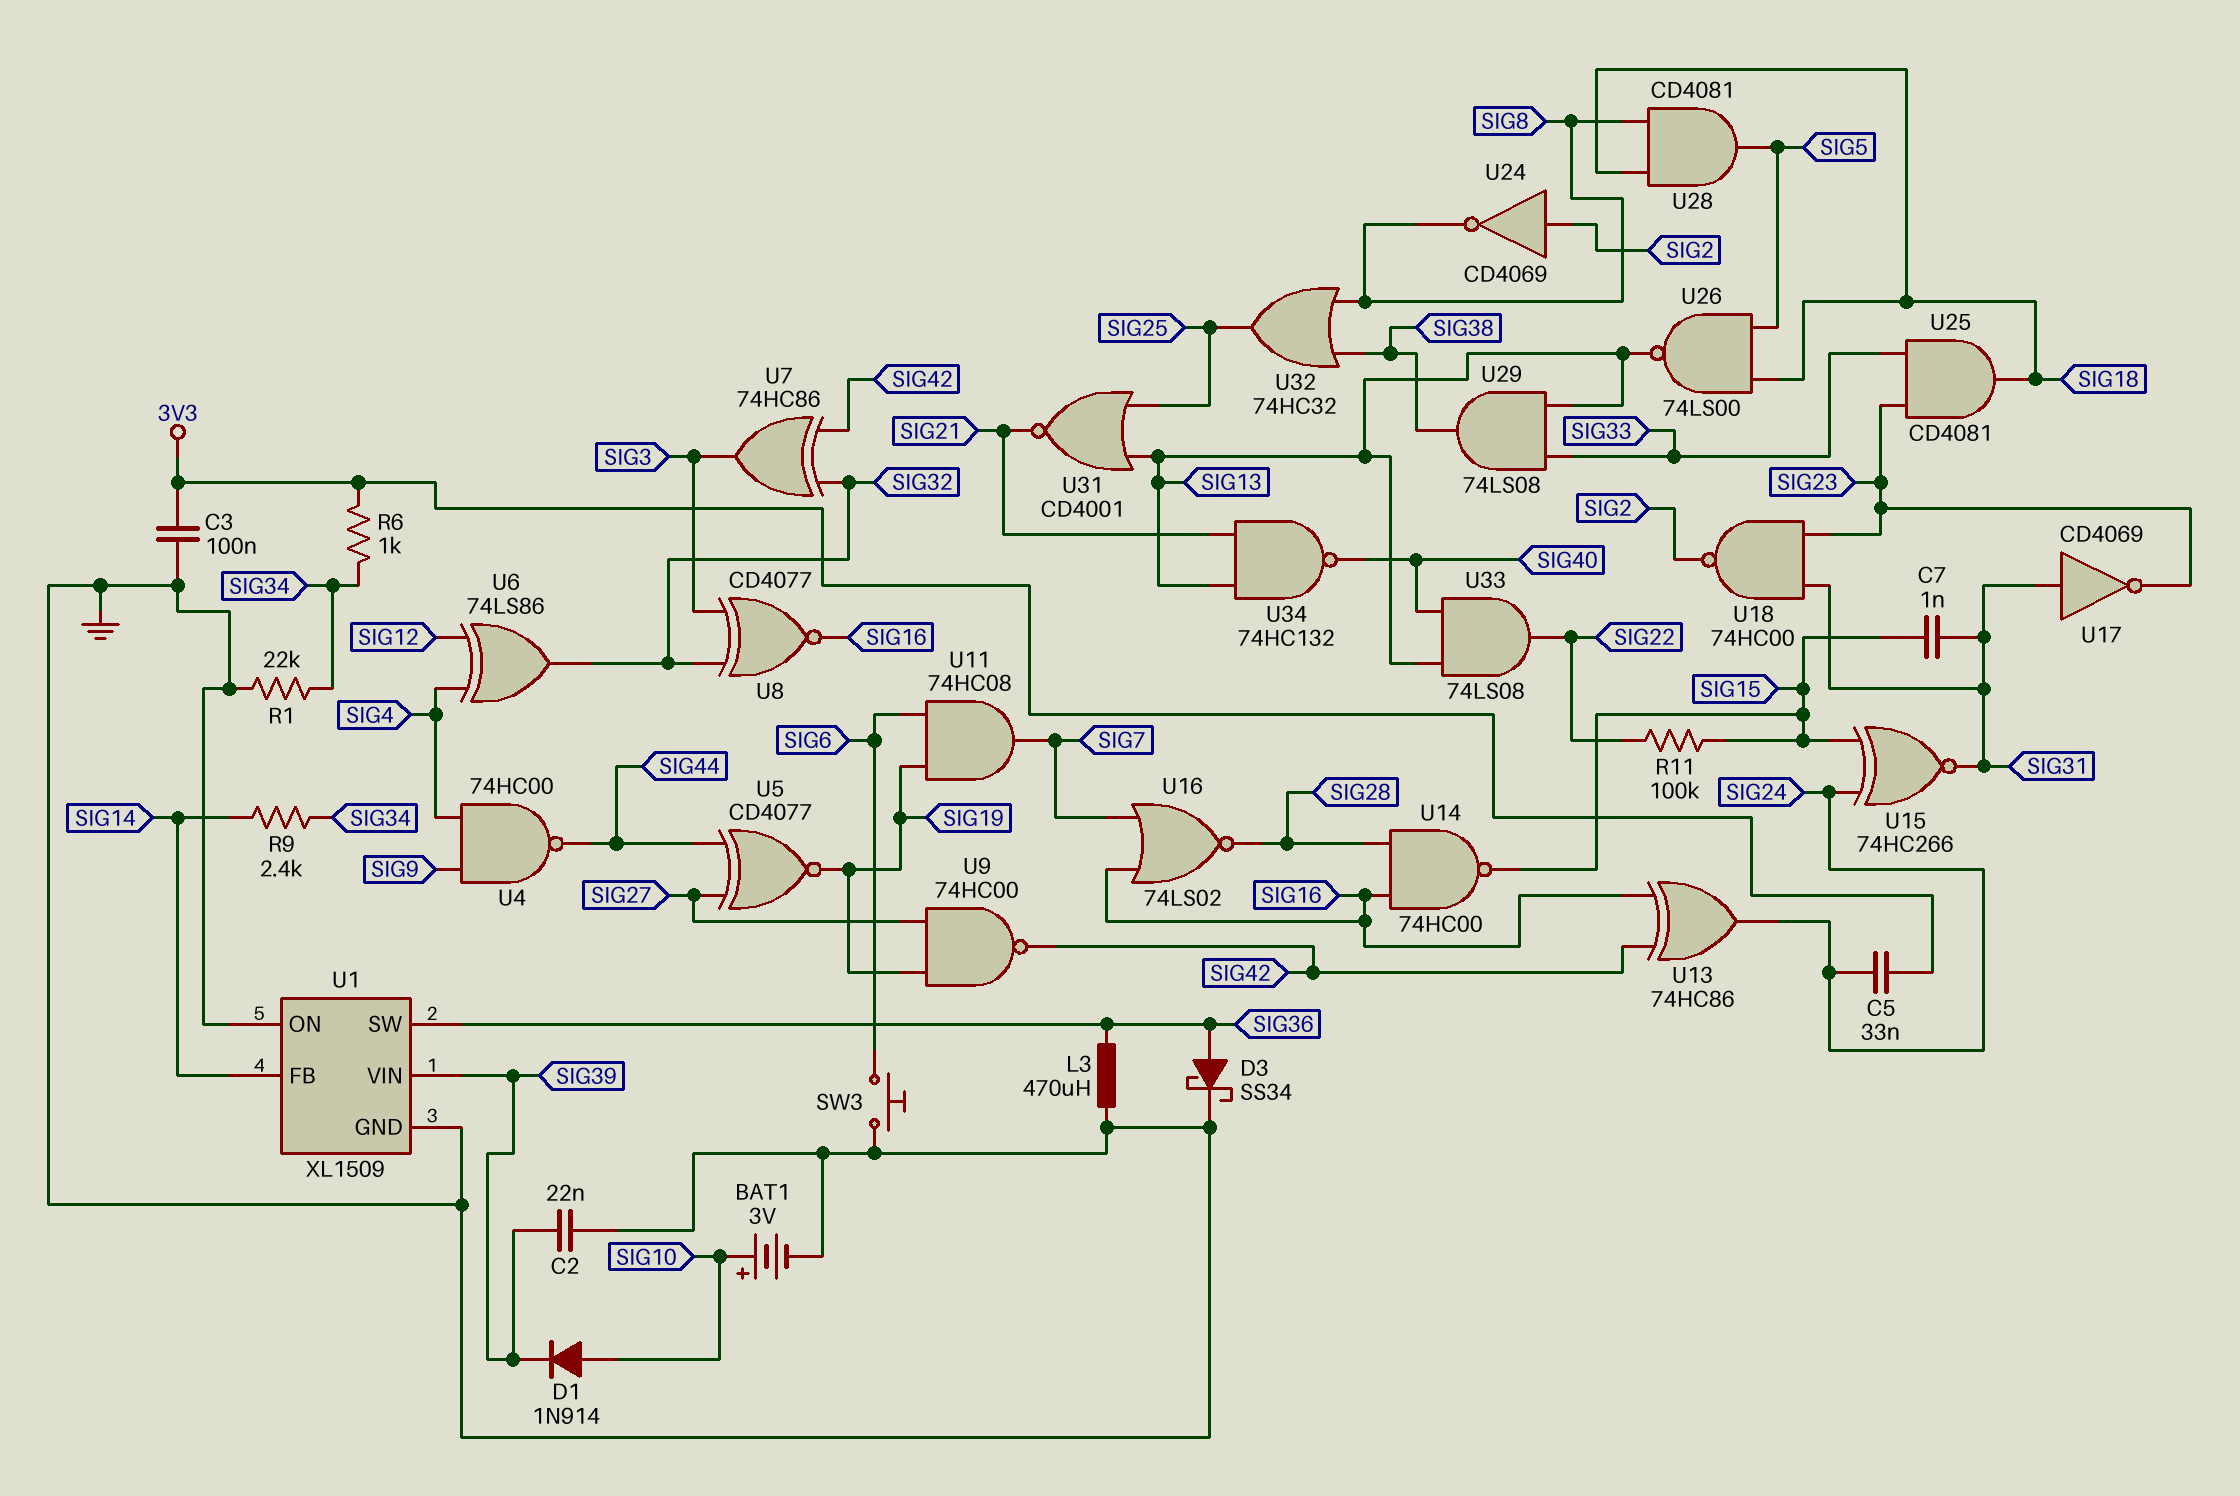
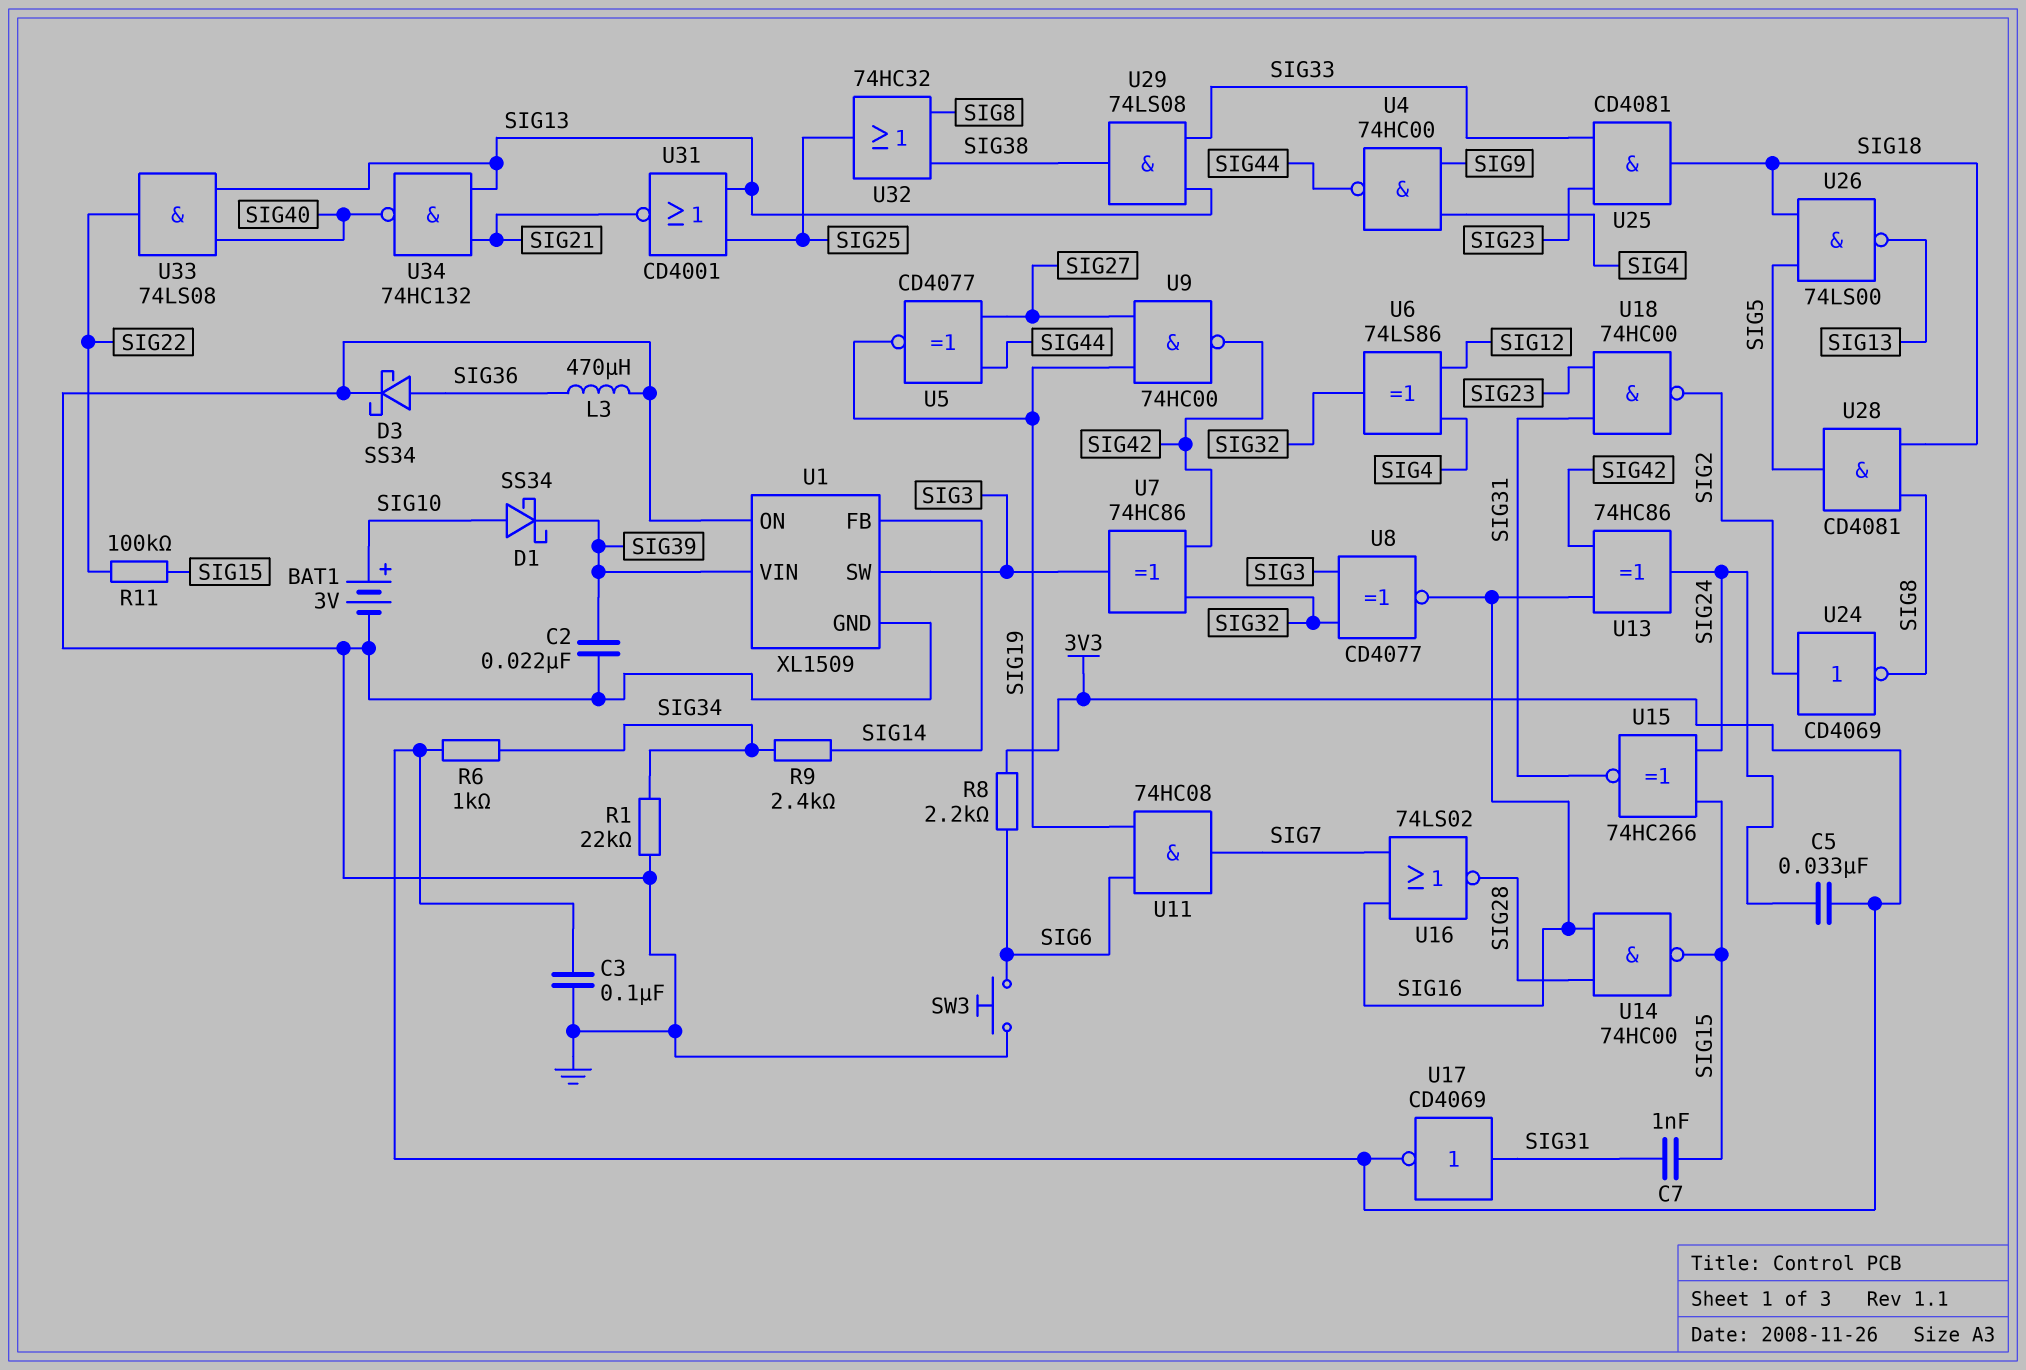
D1: diode 1N914 (A SIG10, K SIG39) -> schottky SS34 (A SIG10, K SIG39)
R8: none -> 2.2k (3V3, SIG6)
U1 pin SW: SIG36 -> SIG3
U17: NOT CD4069 (in SIG31, out SIG23) -> NOT CD4069 (in SIG31, out 3V3)

